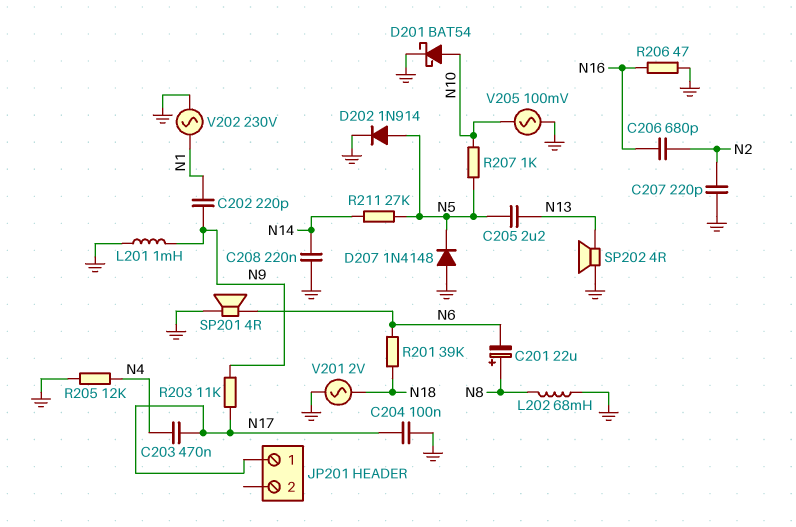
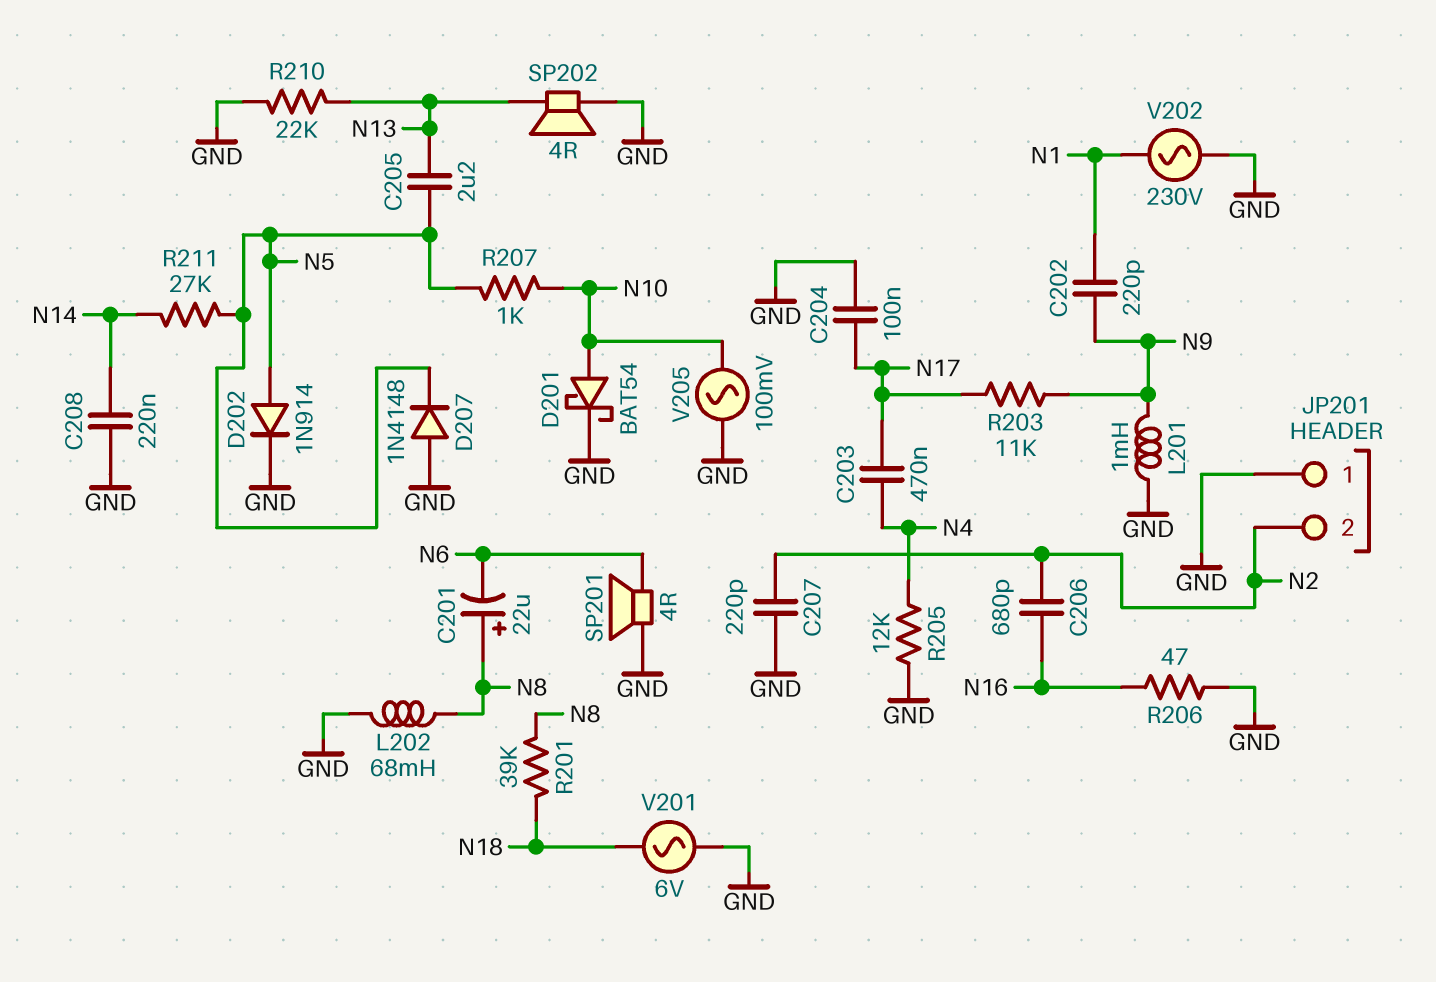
JP201 pin 1: N17 -> GND
JP201 pin 2: none -> N2
R201: 39k (N6, N18) -> 39k (N8, N18)
R210: none -> 22k (GND, N13)
V201: AC 2V (GND, N18) -> AC 6V (GND, N18)

